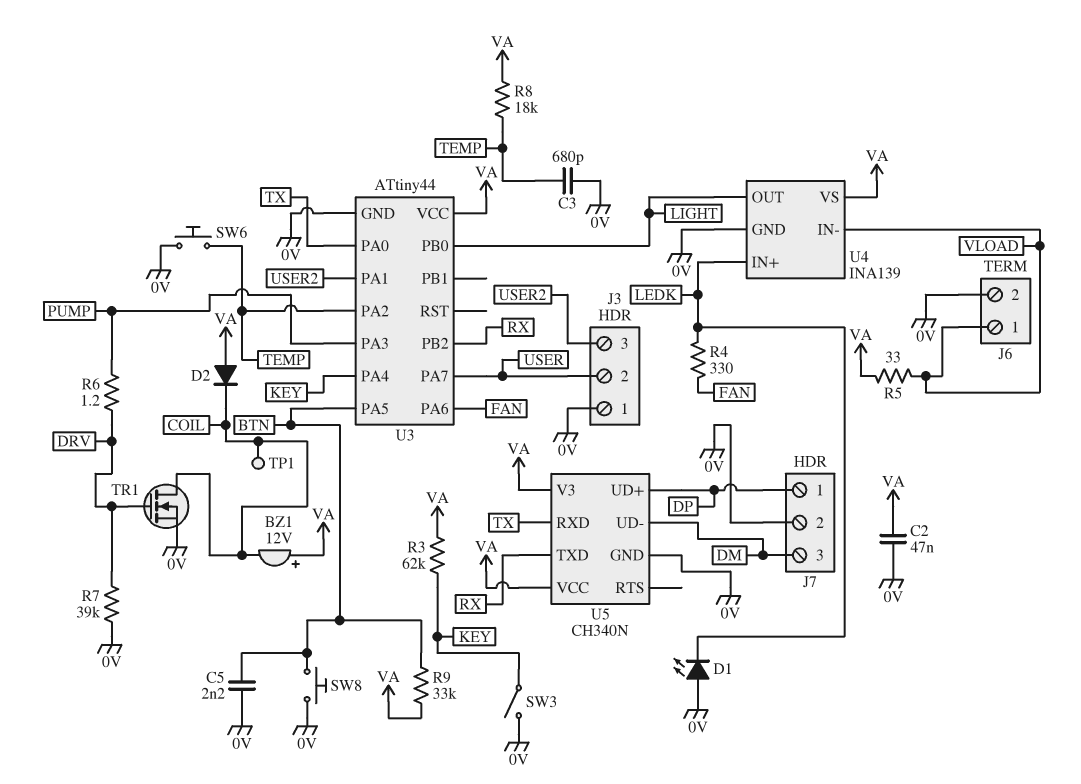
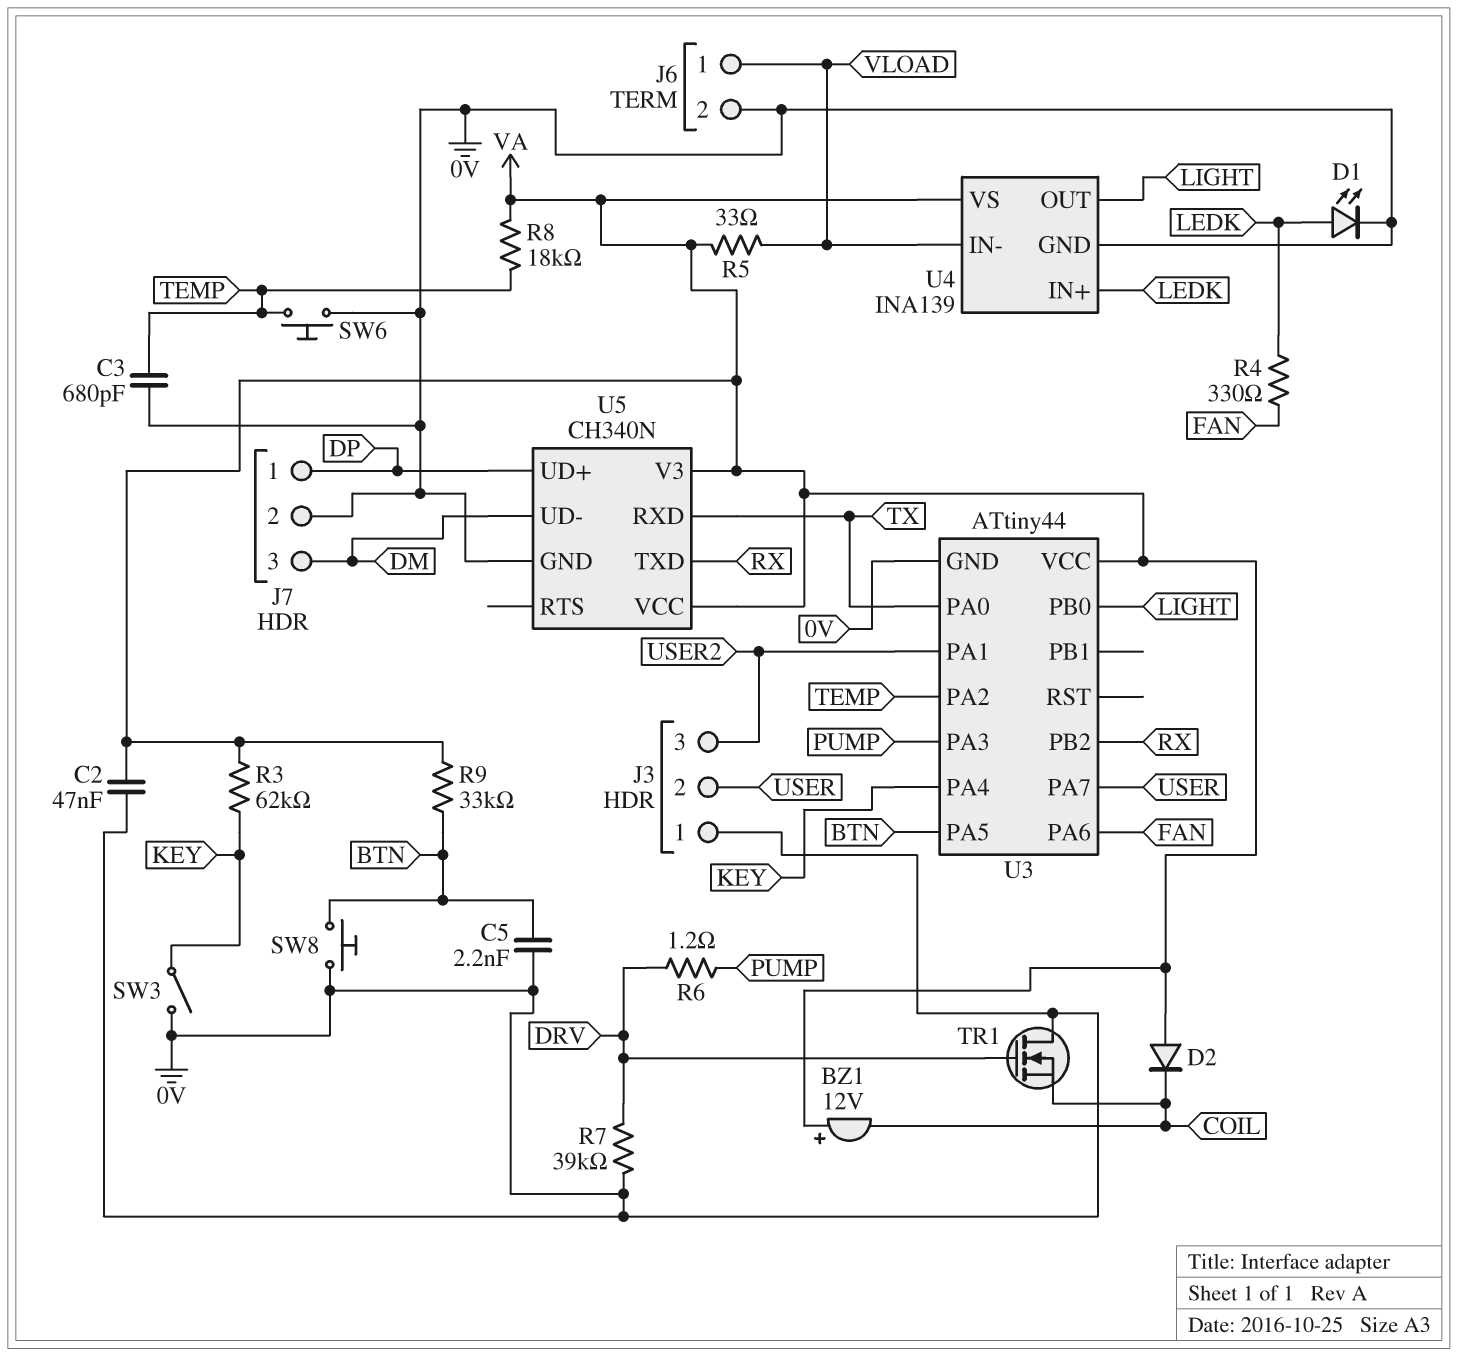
D1: LED (A 0V, K LEDK) -> LED (A LEDK, K 0V)
TP1: test point (COIL) -> none
TR1: NMOS (G DRV, D COIL, S 0V) -> NMOS (G DRV, D 0V, S COIL)

